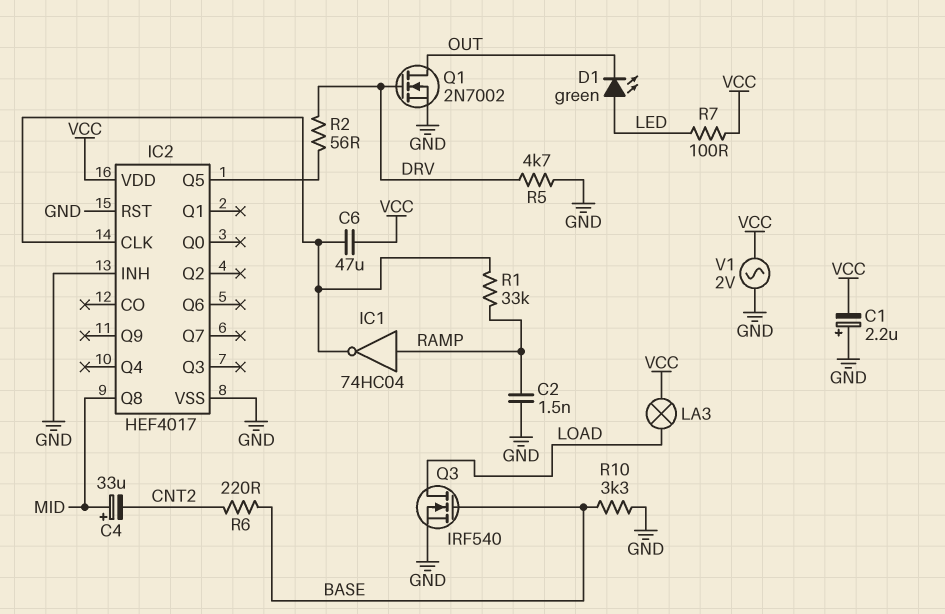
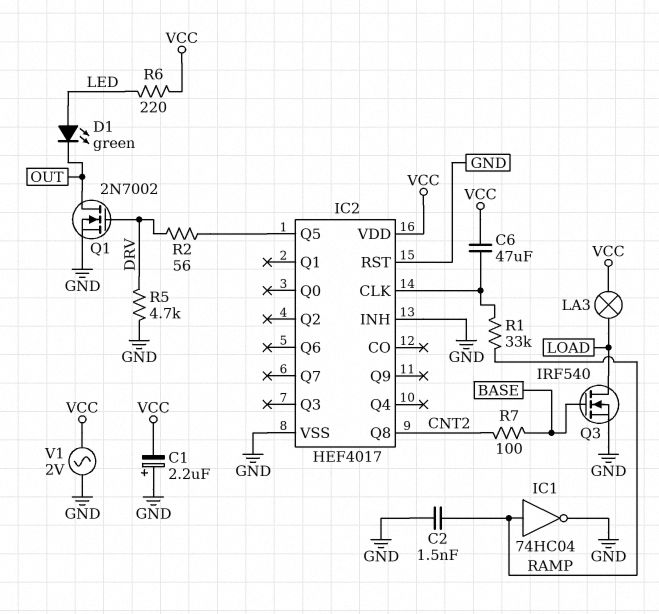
C4: 33uF (plus MID, minus CNT2) -> none
IC1: NOT 74HC04 (in RAMP, out IC2/CLK) -> NOT 74HC04 (in RAMP, out GND)
IC2 pin Q8: MID -> CNT2
R6: 220 (BASE, CNT2) -> 220 (LED, VCC)
R7: 100 (LED, VCC) -> 100 (BASE, CNT2)
R10: 3.3k (BASE, GND) -> none

